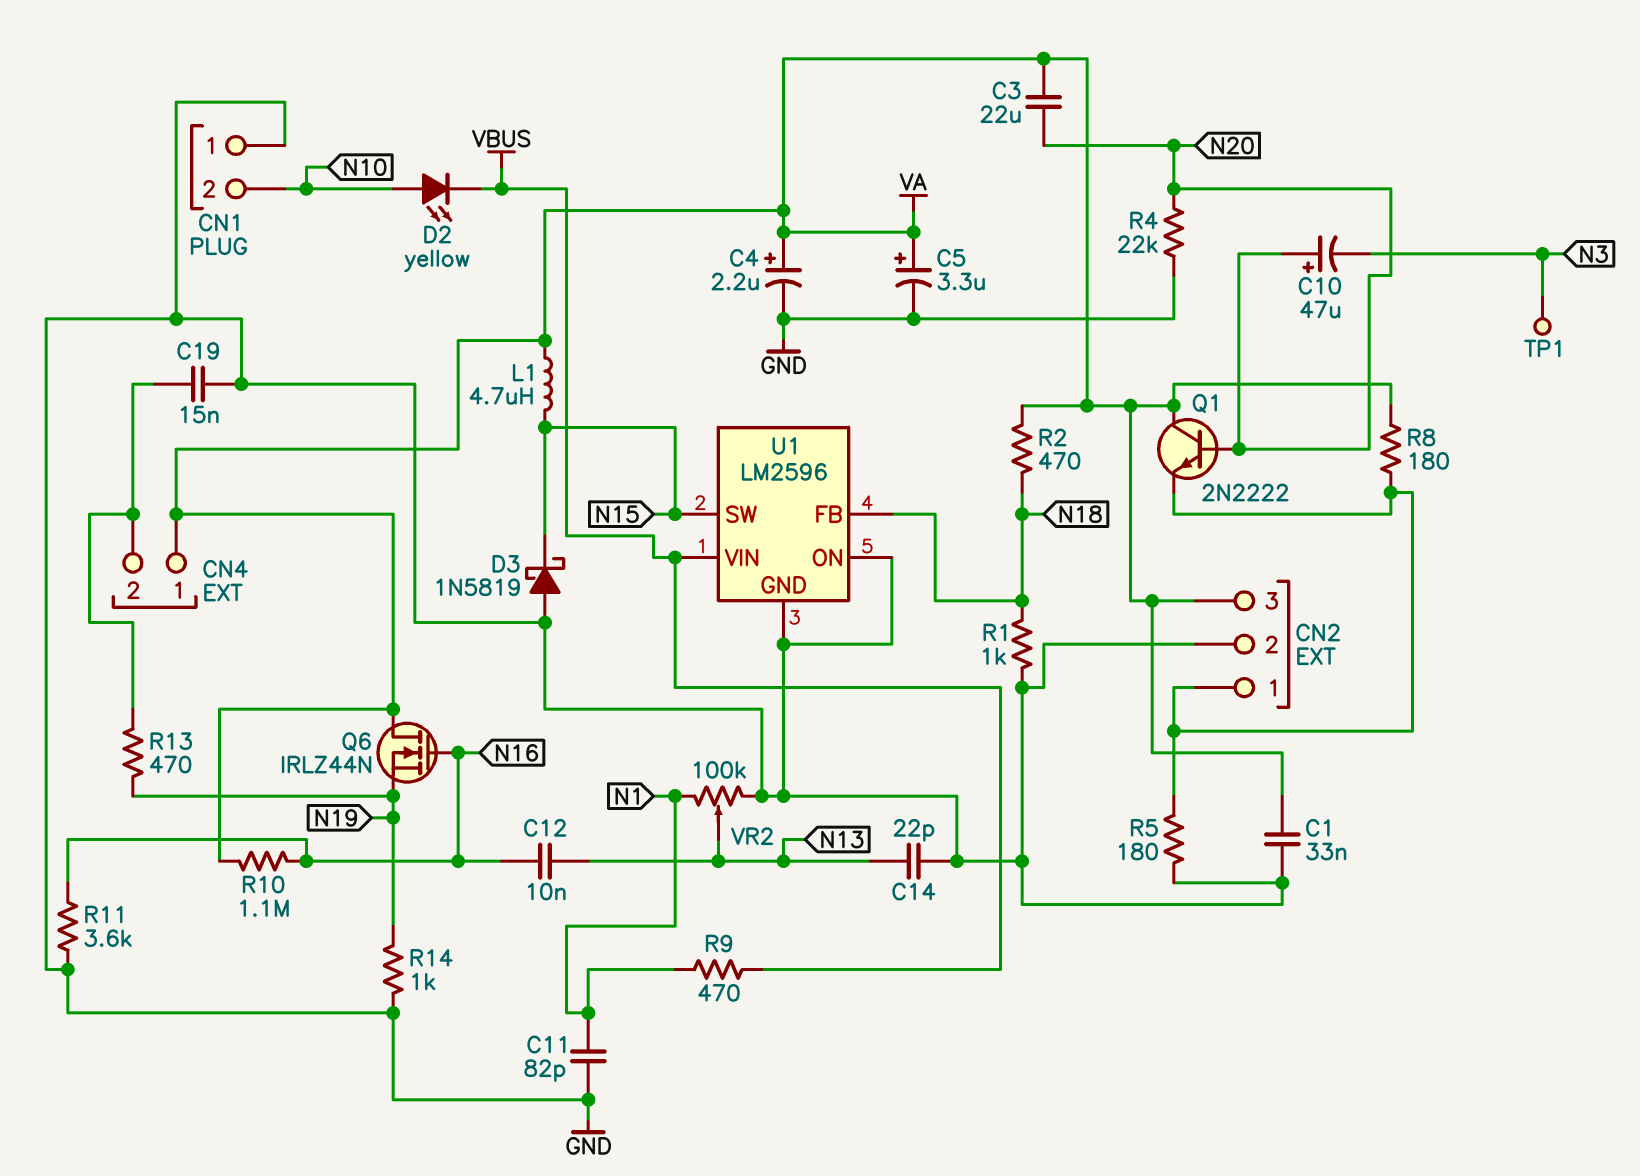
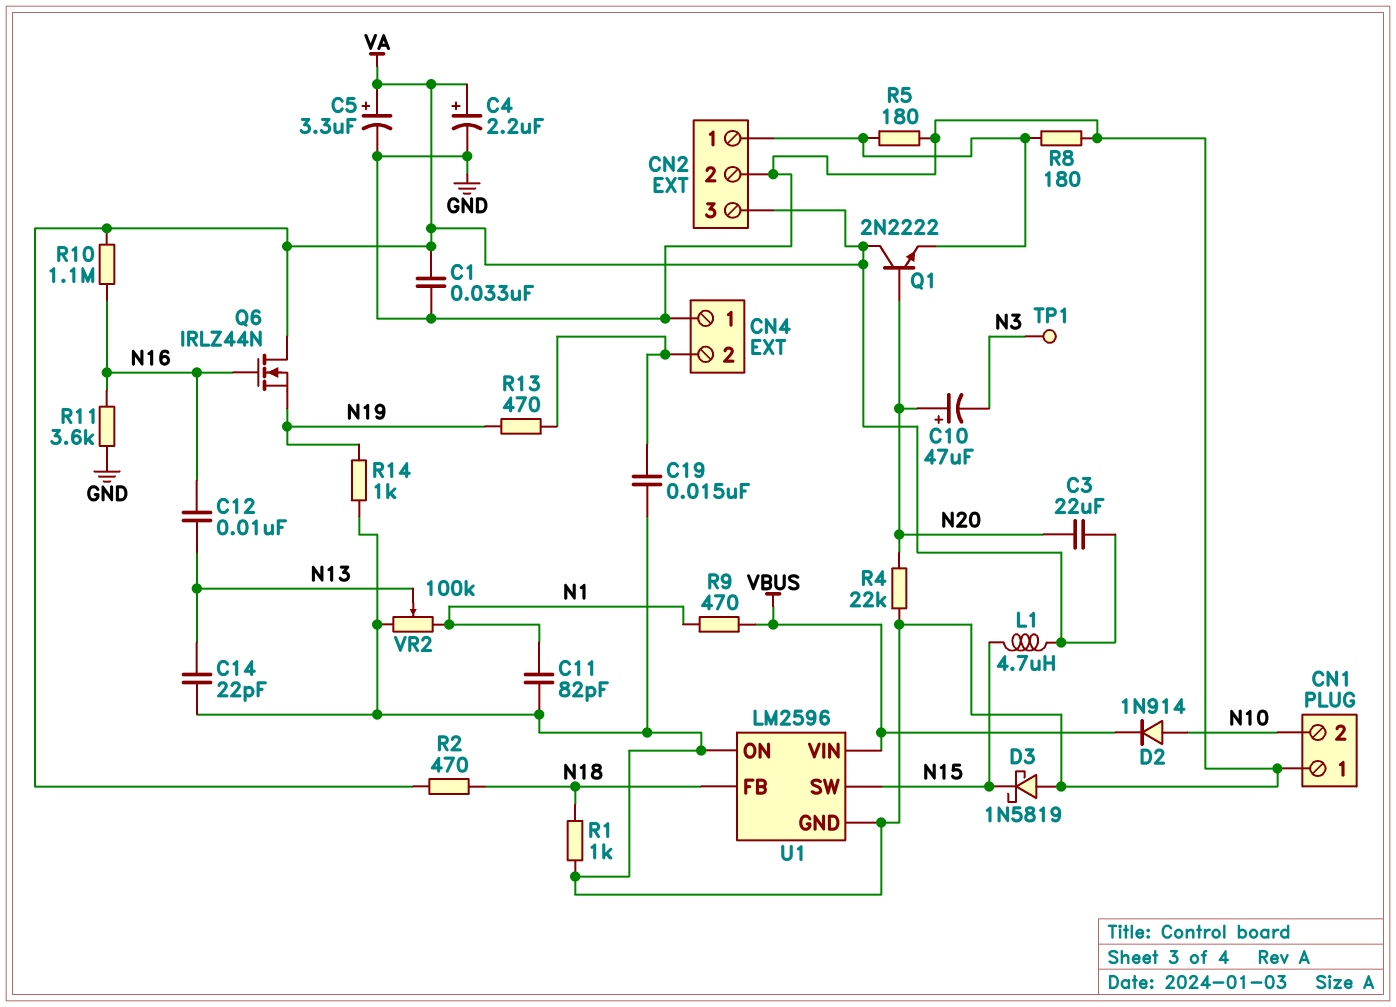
CN4 pin 1: VA -> GND
D2: LED yellow (A N10, K VBUS) -> diode 1N914 (A N10, K VBUS)
R8: 180 (CN2/1, VA) -> 180 (CN2/1, GND)

